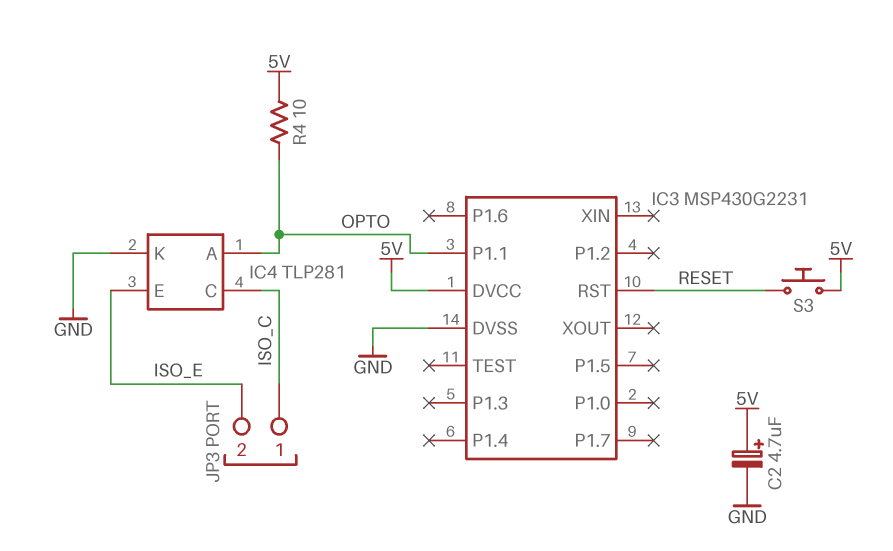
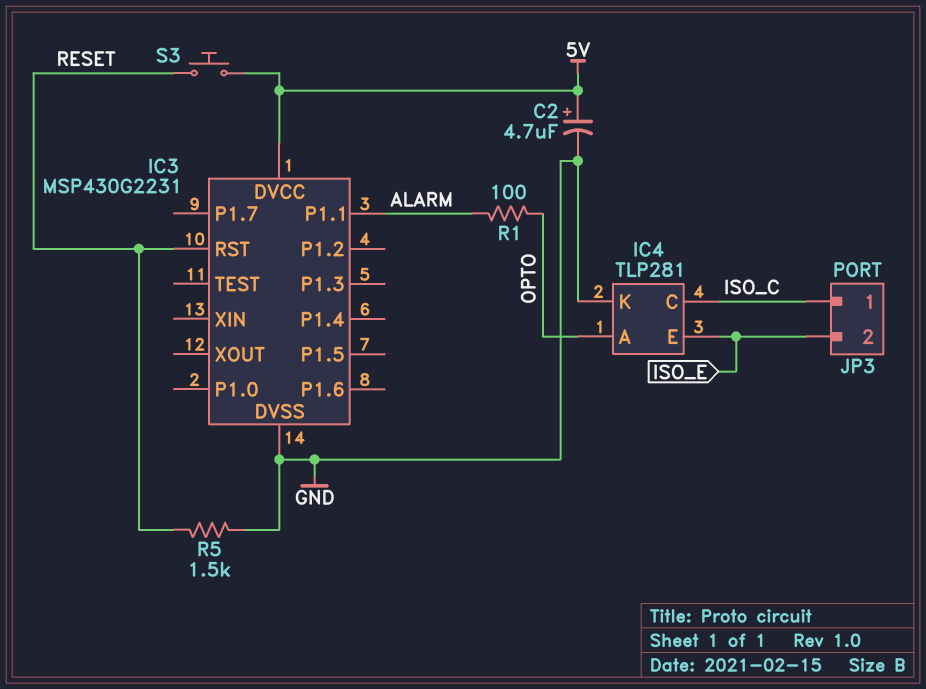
IC3 pin P1.1: OPTO -> ALARM
R1: none -> 100 (ALARM, OPTO)
R4: 10 (5V, OPTO) -> none
R5: none -> 1.5k (GND, RESET)

